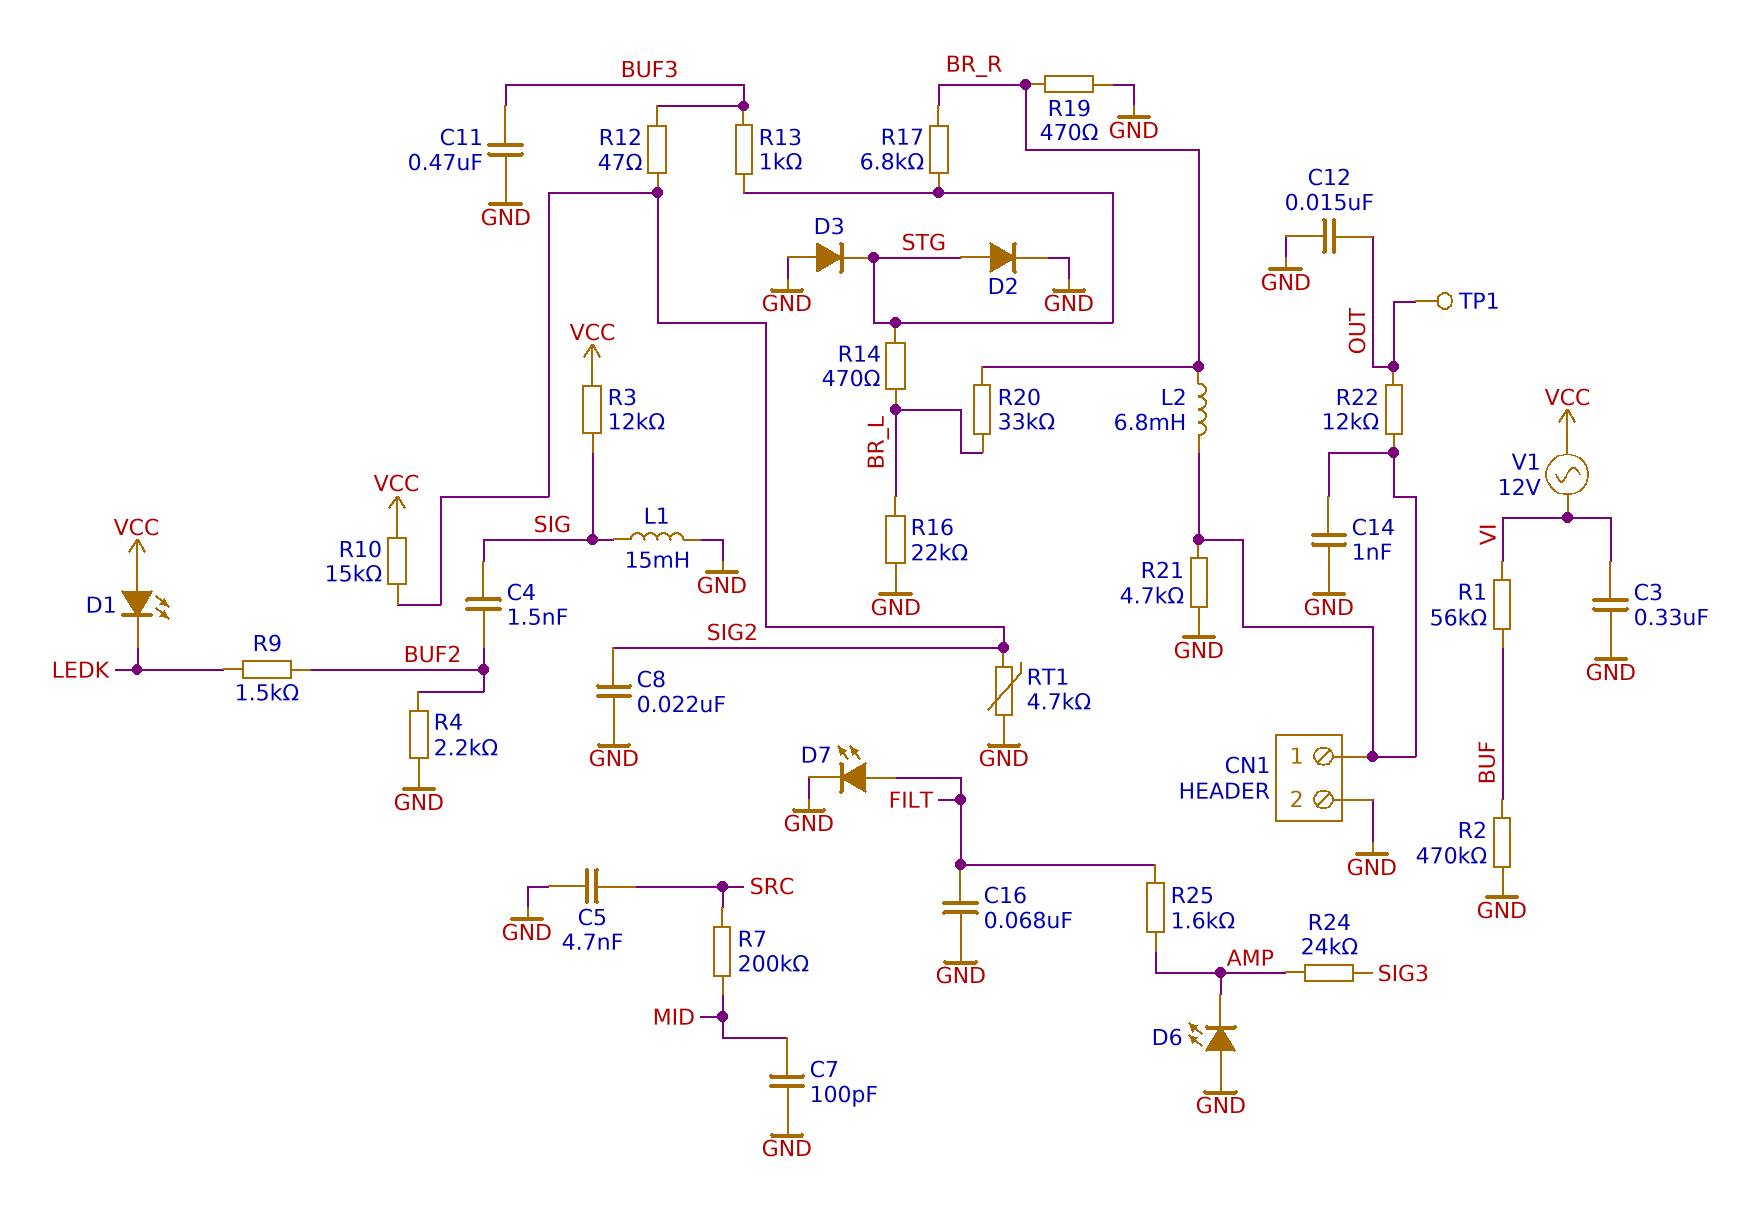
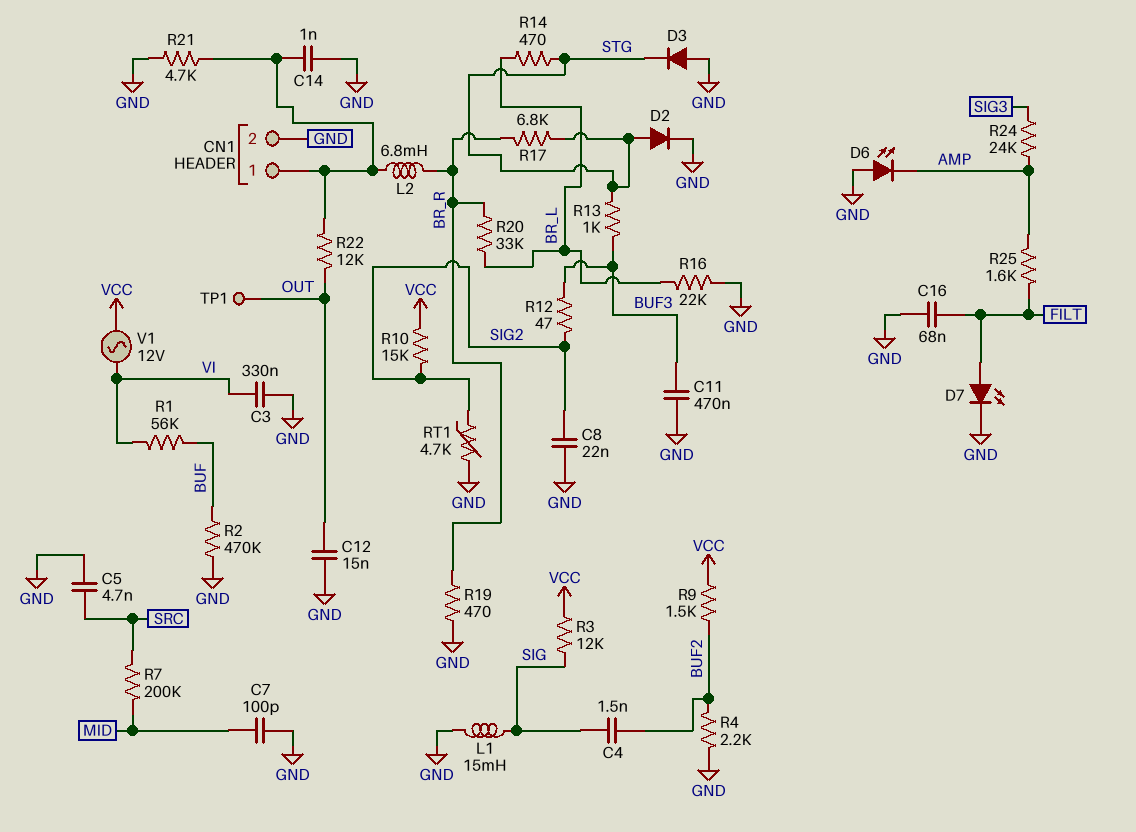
D1: LED (A VCC, K LEDK) -> none
R9: 1.5k (BUF2, LEDK) -> 1.5k (BUF2, VCC)

